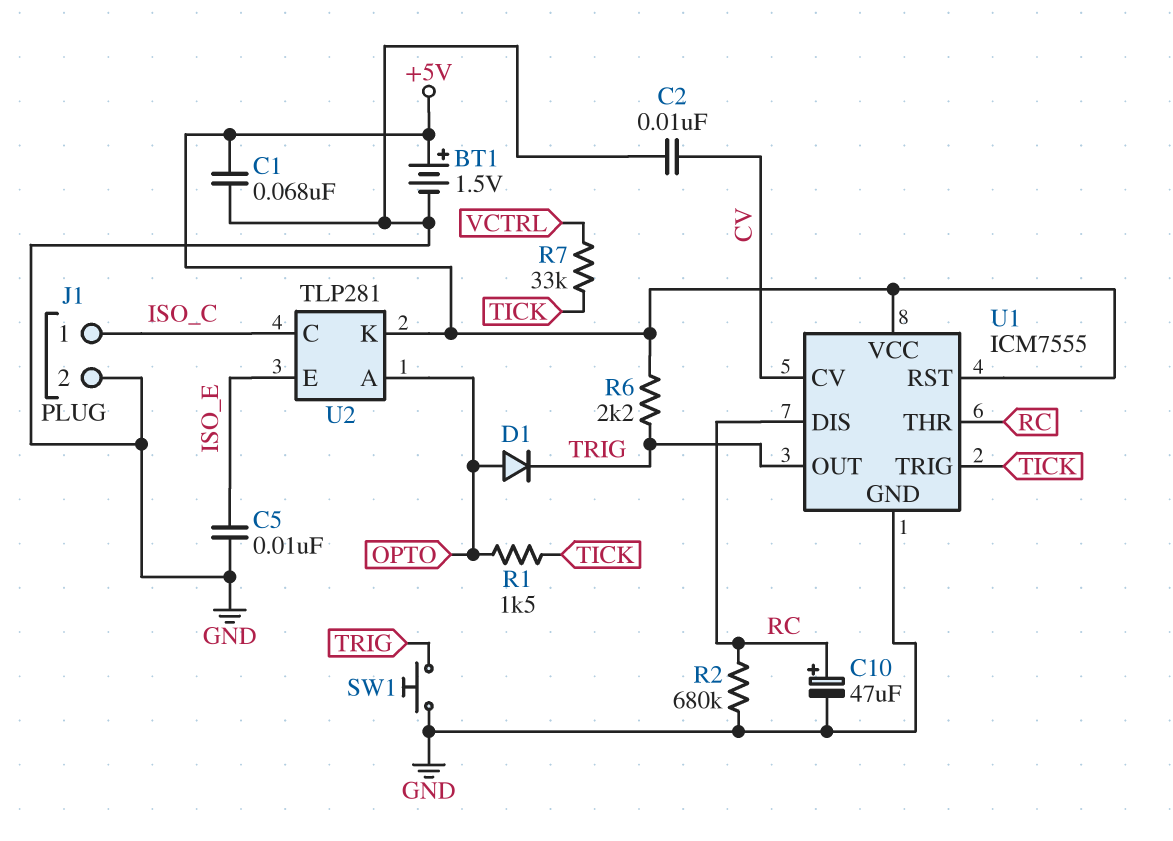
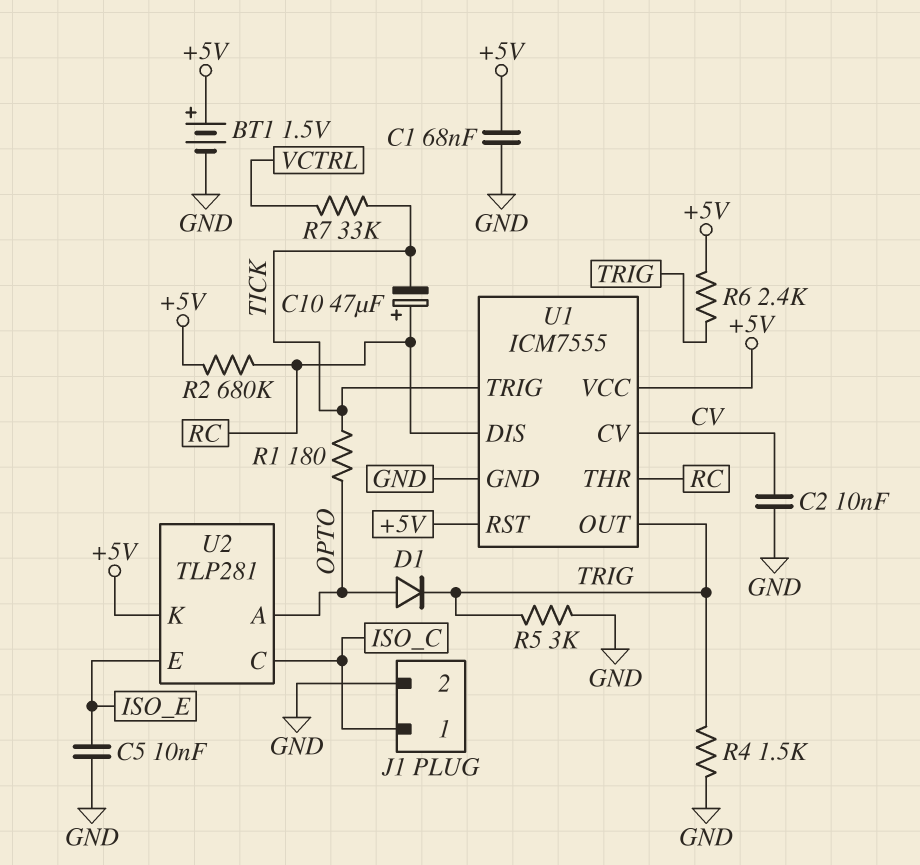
C10: 47uF (plus RC, minus GND) -> 47uF (plus RC, minus TICK)
R1: 1.5k (OPTO, TICK) -> 180 (OPTO, TICK)
R2: 680k (GND, RC) -> 680k (+5V, RC)
R4: none -> 1.5k (GND, TRIG)
R5: none -> 3k (GND, TRIG)
R6: 2.2k (+5V, TRIG) -> 2.4k (+5V, TRIG)
SW1: button (GND, TRIG) -> none

